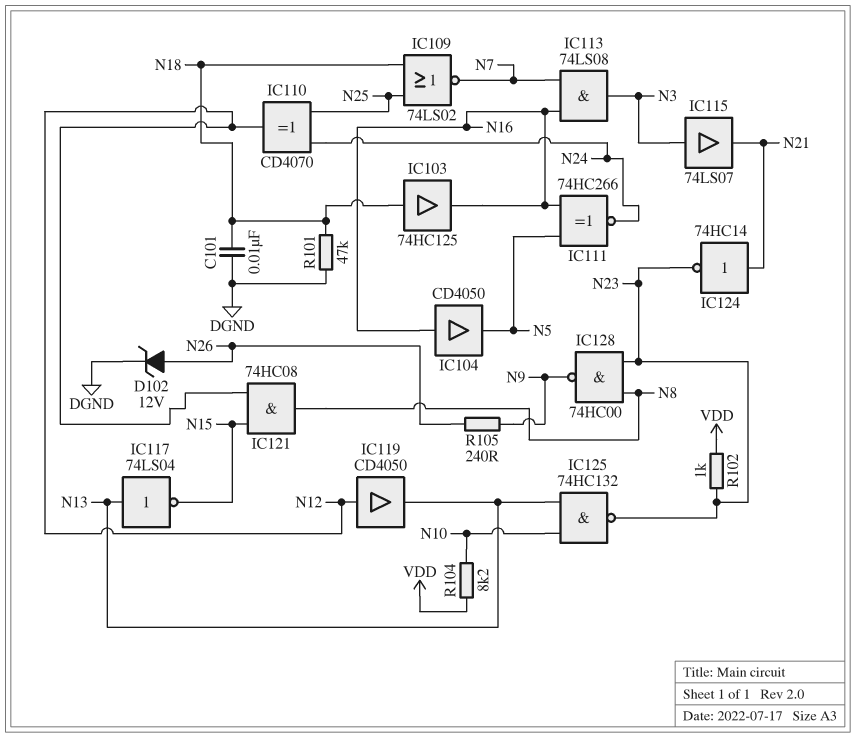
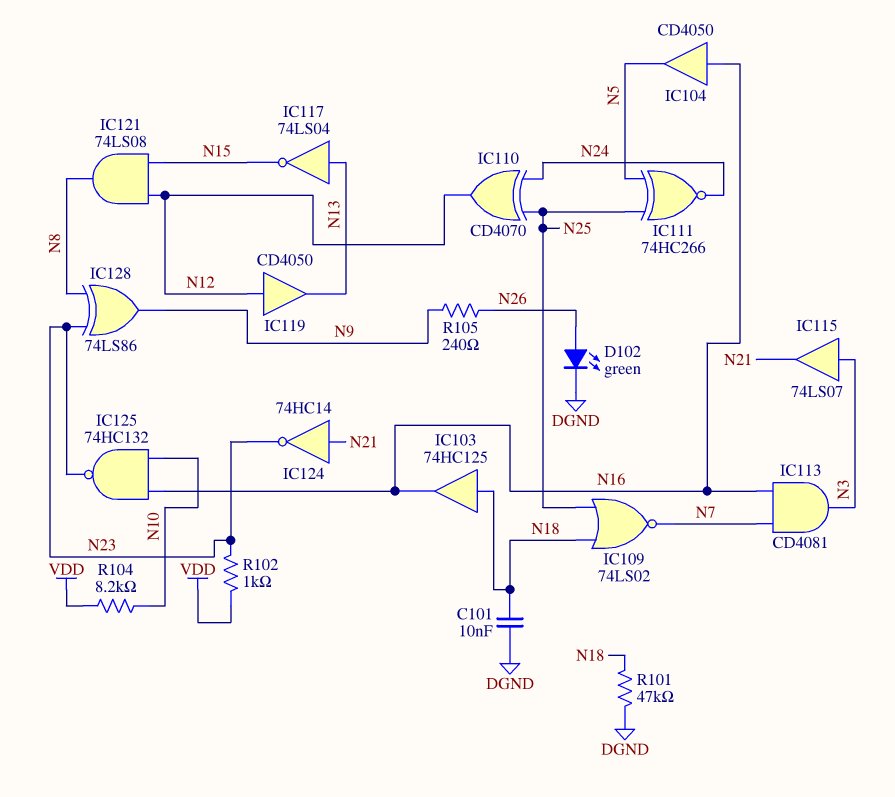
D102: zener 12V (A N26, K DGND) -> LED green (A N26, K DGND)
IC111: XNOR 74HC266 (in N5, in N16, out N24) -> XNOR 74HC266 (in N5, in N25, out N24)
IC113: AND 74LS08 (in N7, in N16, out N3) -> AND CD4081 (in N7, in N16, out N3)
IC121: AND 74HC08 (in N12, in N15, out N8) -> AND 74LS08 (in N12, in N15, out N8)
IC125: NAND 74HC132 (in N10, in N13, out N23) -> NAND 74HC132 (in N10, in N16, out N23)
IC128: NAND 74HC00 (in N8, in N23, out N9) -> XOR 74LS86 (in N8, in N23, out N9)

